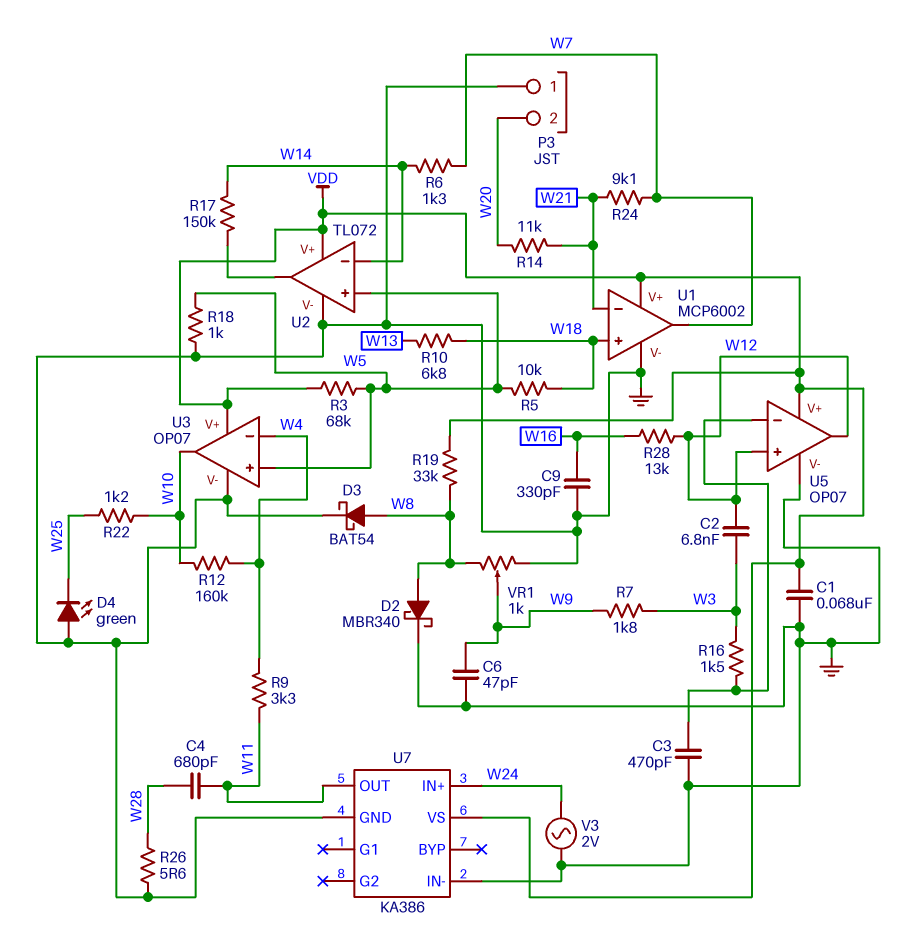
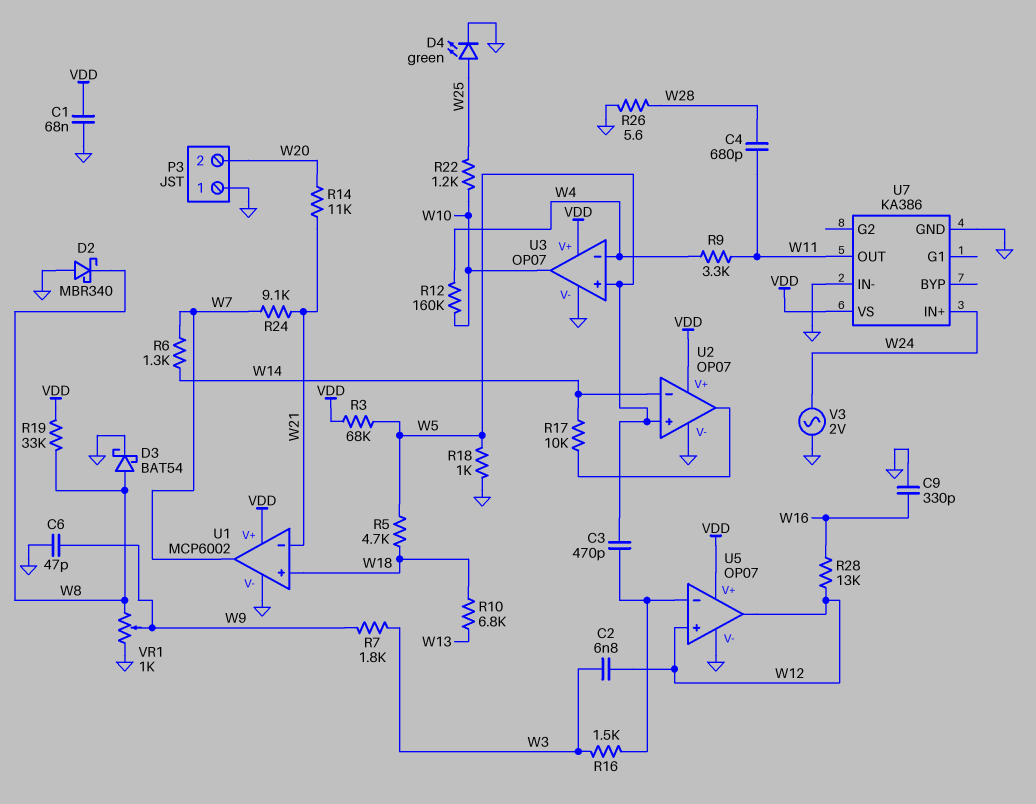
C3: 470pF (GND, U5/in-) -> 470pF (U5/in-, W5)
D2: schottky MBR340 (A W8, K GND) -> schottky MBR340 (A GND, K W8)
D4: LED green (A GND, K W25) -> LED green (A W25, K GND)
R5: 10k (W5, W18) -> 4.7k (W5, W18)
R17: 150k (U2/out, W14) -> 10k (U2/out, W14)
U2: TL072 -> OP07

